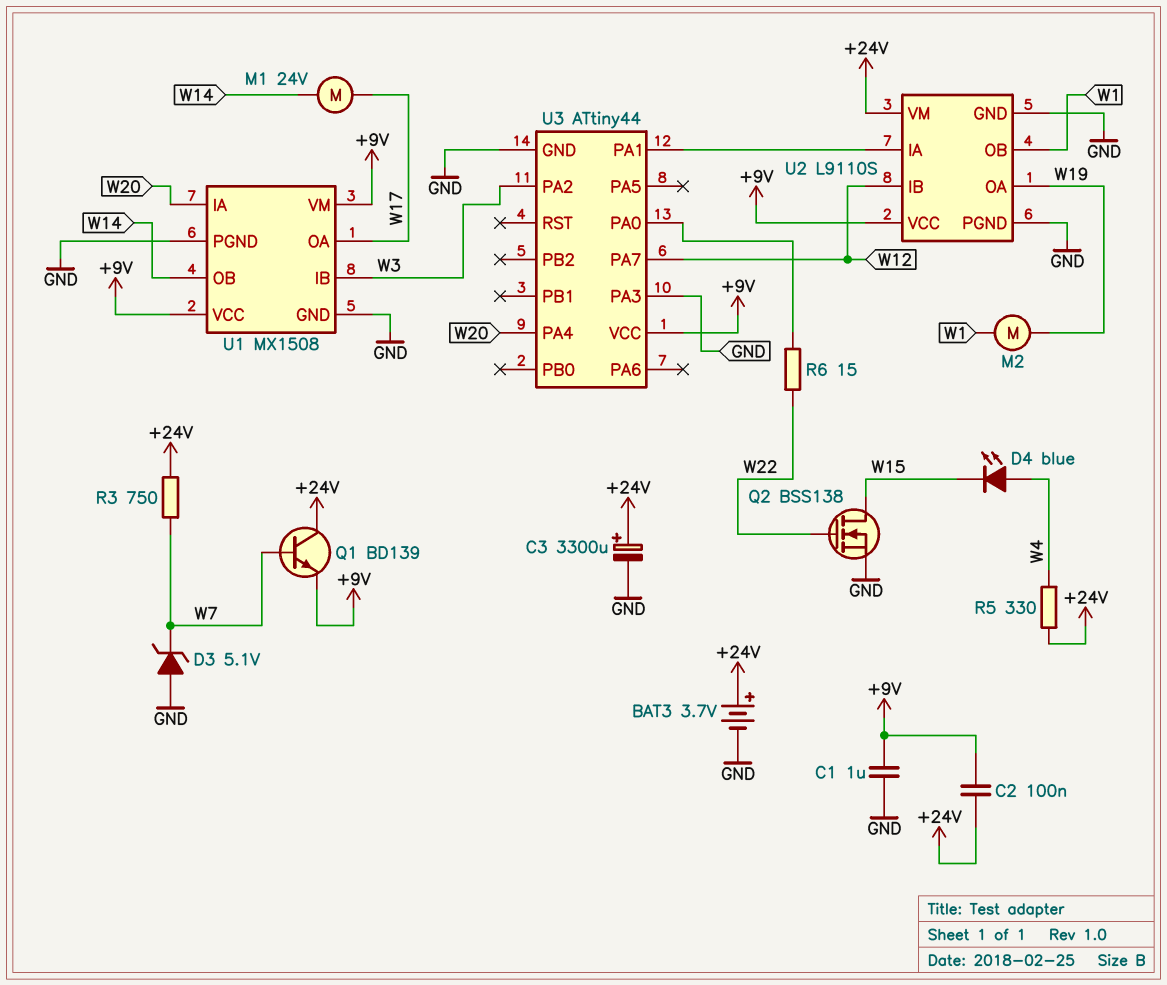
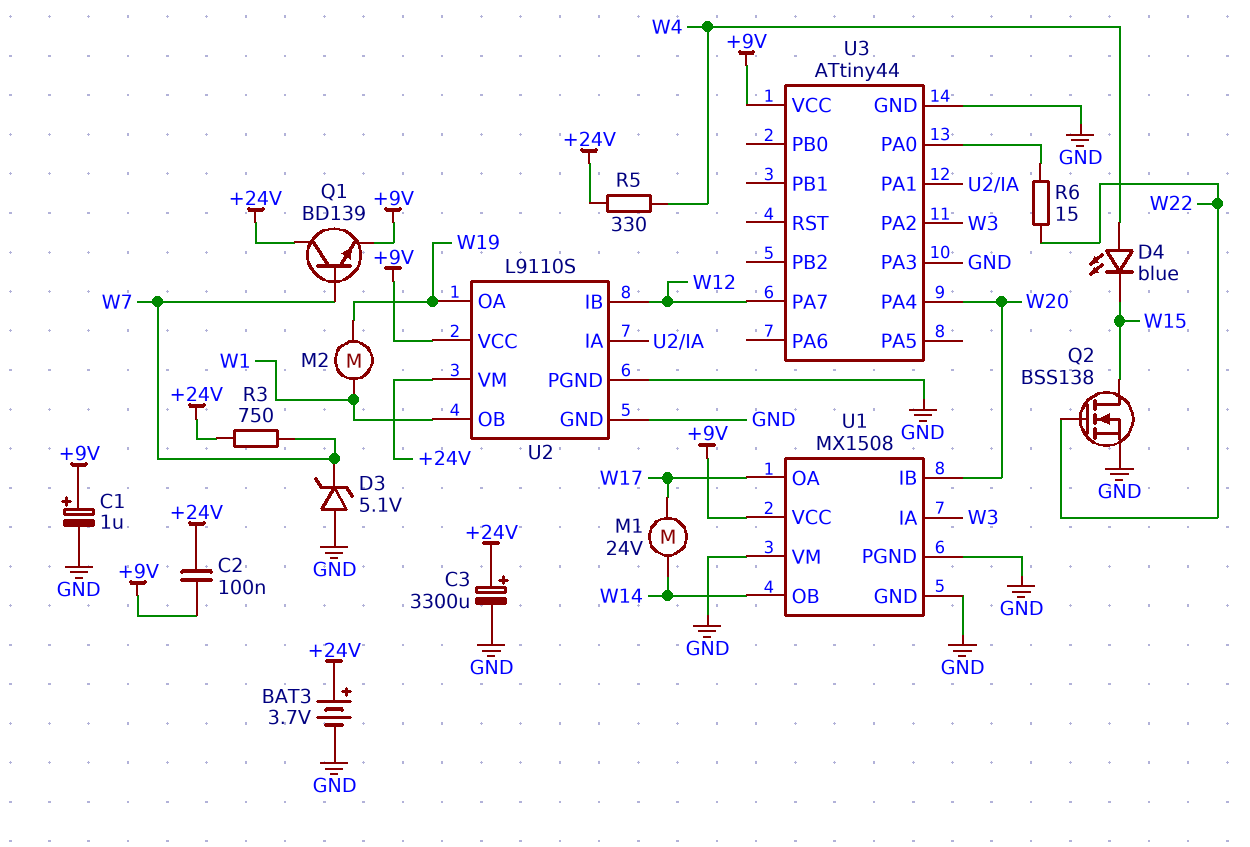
C1: 1uF (+9V, GND) -> 1uF (plus +9V, minus GND)
U1 pin IA: W20 -> W3
U1 pin IB: W3 -> W20
U1 pin VM: +9V -> GND

